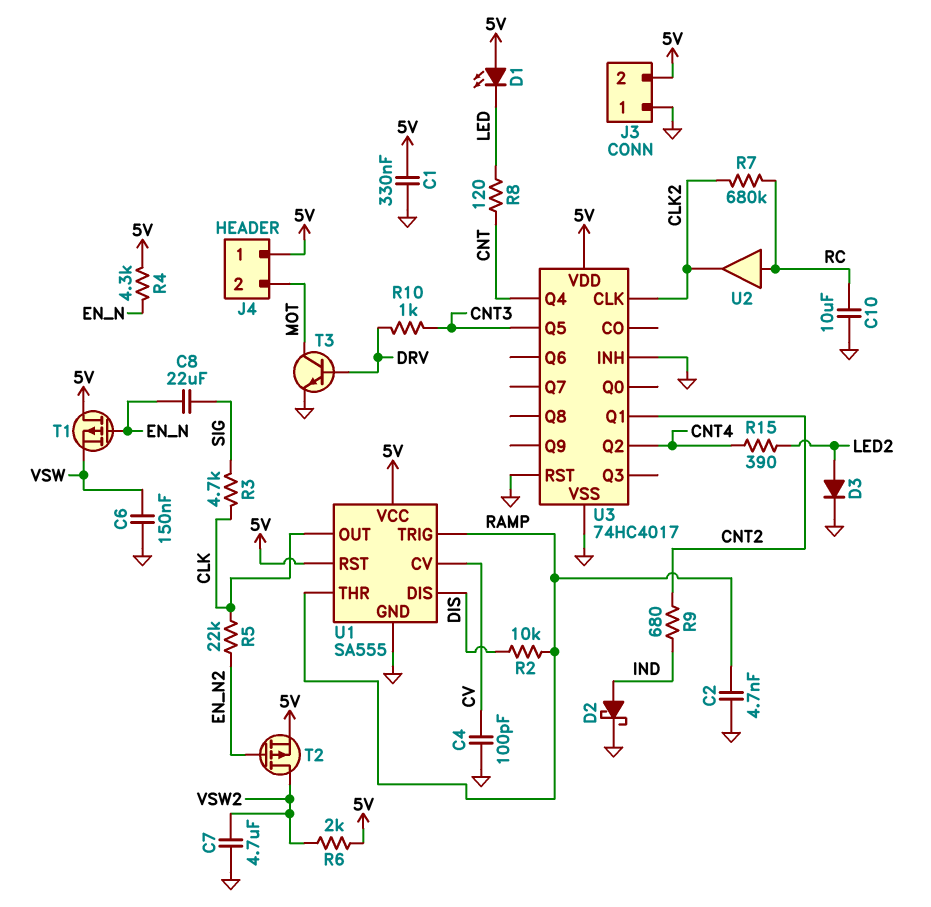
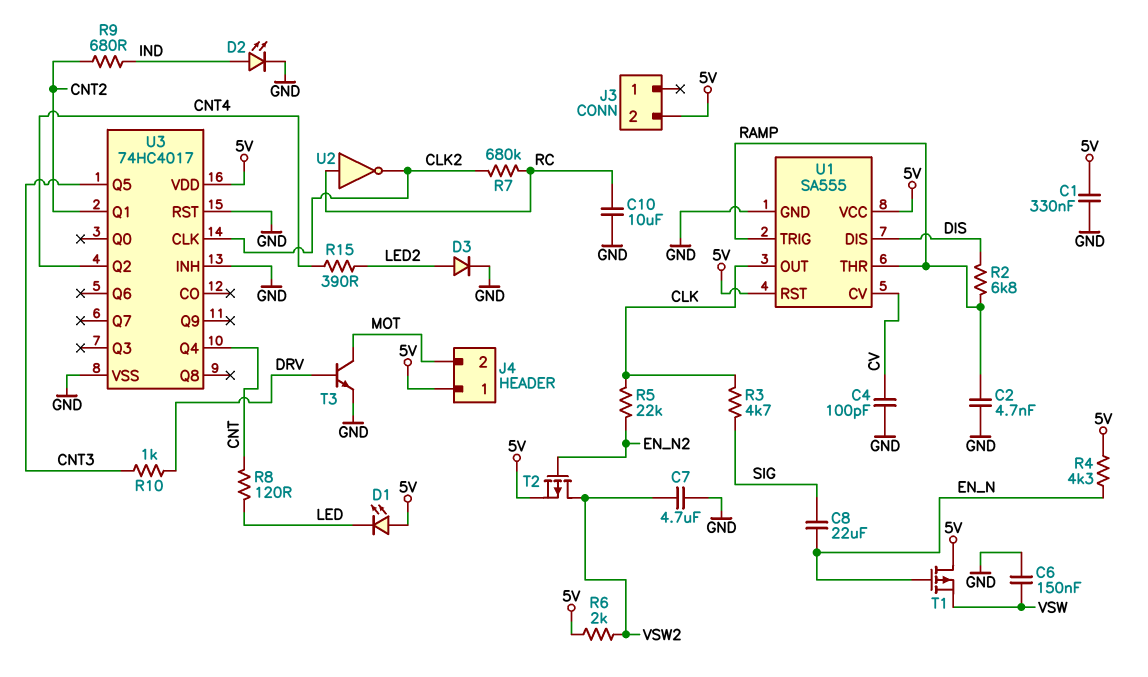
D2: schottky (A IND, K GND) -> LED (A IND, K GND)
J3 pin 1: GND -> none
R2: 10k (DIS, RAMP) -> 6.8k (DIS, RAMP)
U2: buffer (in RC, out CLK2) -> NOT (in RC, out CLK2)

